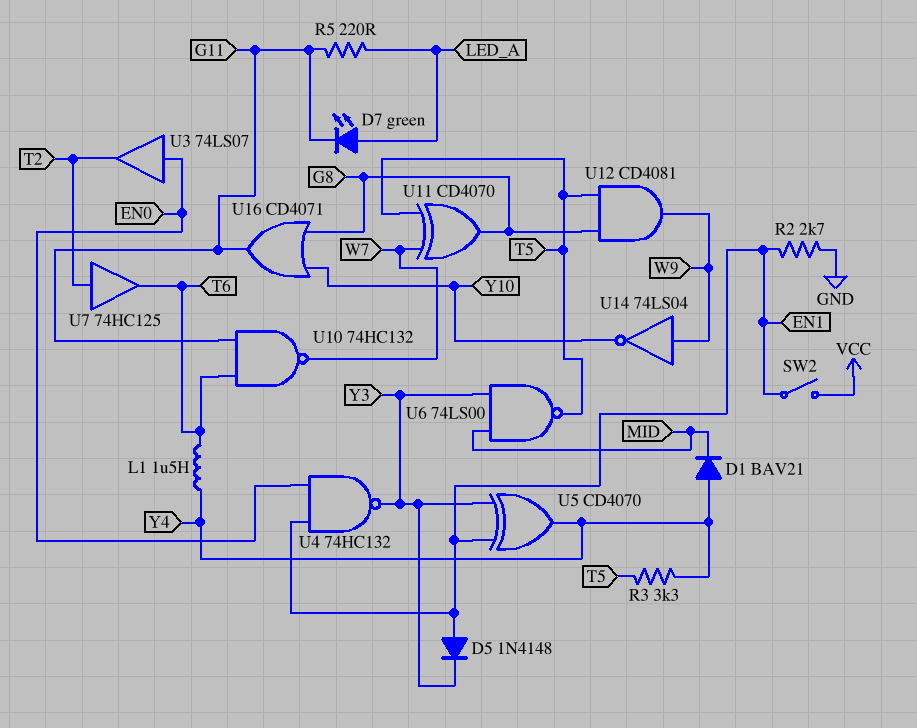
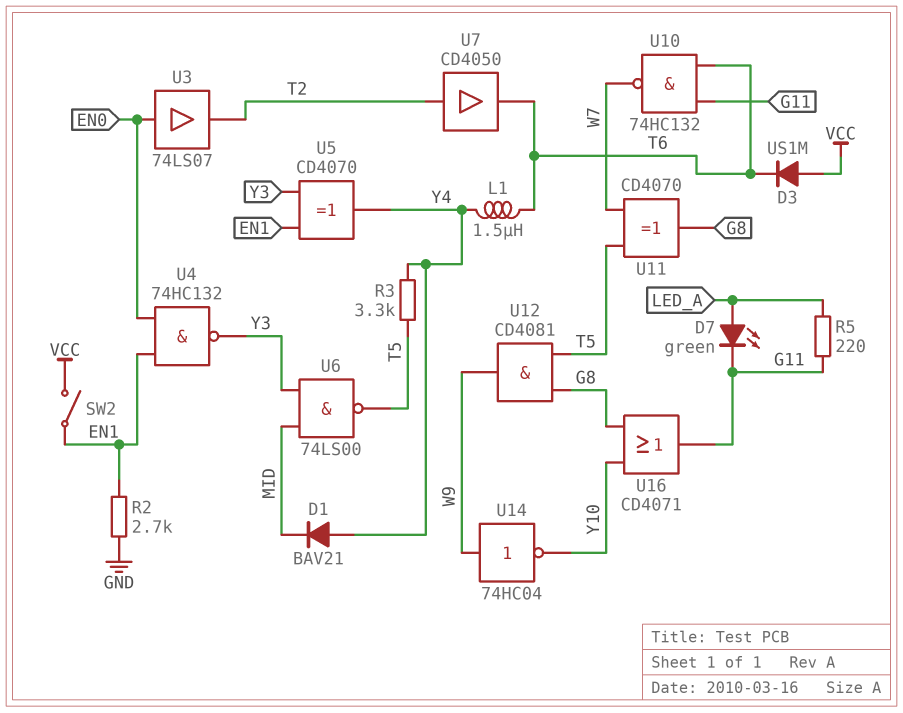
D3: none -> diode US1M (A VCC, K T6)
D5: diode 1N4148 (A EN1, K Y3) -> none
U7: buffer 74HC125 (in T2, out T6) -> buffer CD4050 (in T2, out T6)
U14: NOT 74LS04 (in W9, out Y10) -> NOT 74HC04 (in W9, out Y10)

